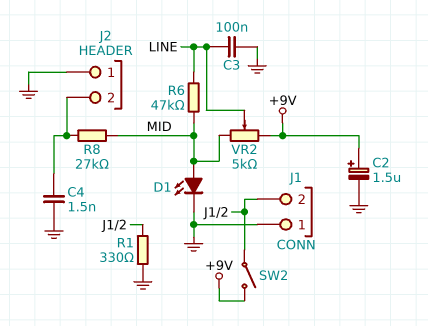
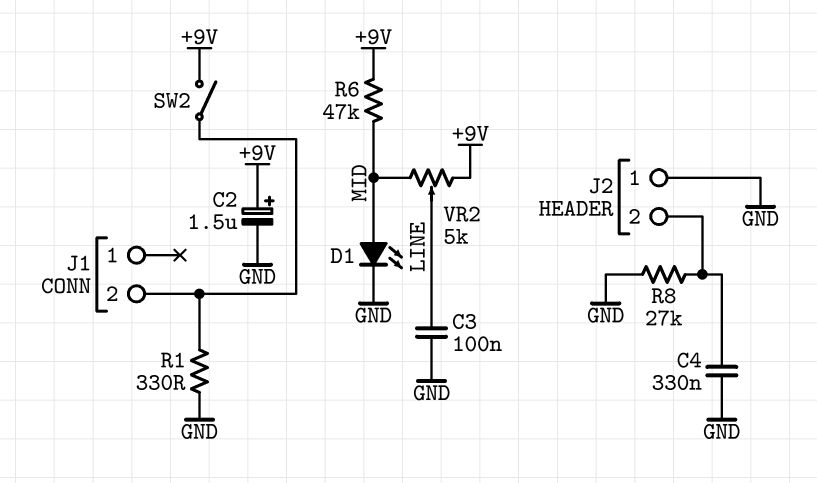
C4: 1.5nF (GND, J2/2) -> 330nF (GND, J2/2)
J1 pin 1: GND -> none
R6: 47k (LINE, MID) -> 47k (+9V, MID)
R8: 27k (J2/2, MID) -> 27k (GND, J2/2)

